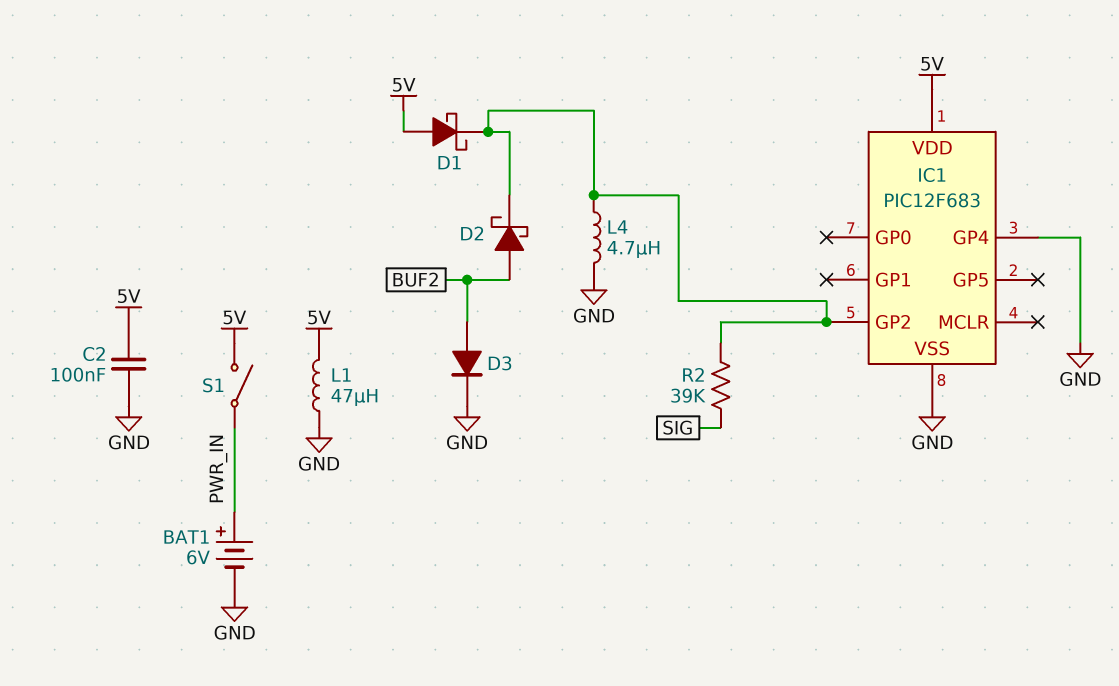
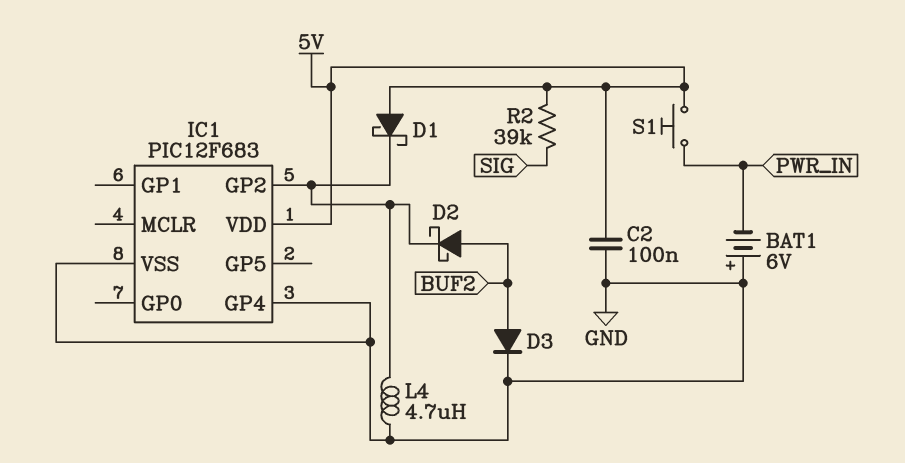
BAT1: 6V (plus PWR_IN, minus GND) -> 6V (plus GND, minus PWR_IN)
L1: 47uH (5V, GND) -> none
R2: 39k (IC1/GP2, SIG) -> 39k (5V, SIG)
S1: switch (5V, PWR_IN) -> button (5V, PWR_IN)

